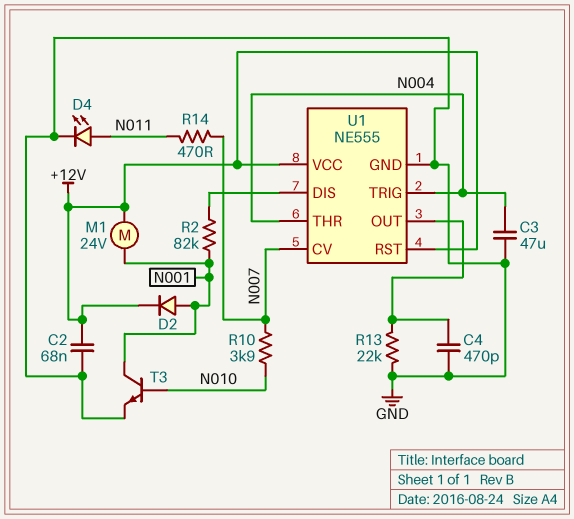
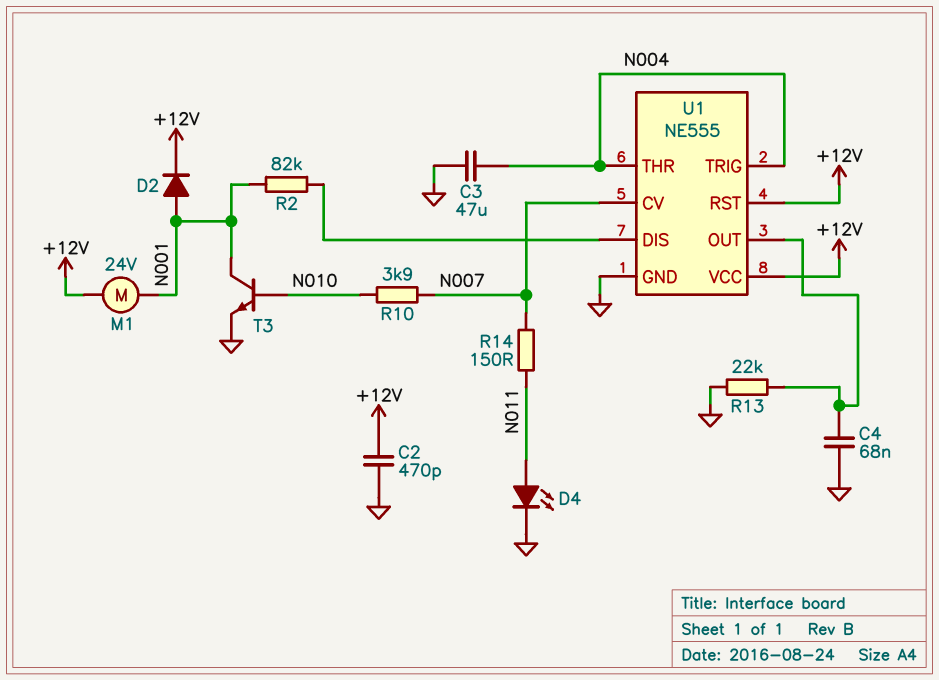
C2: 68nF (+12V, GND) -> 470pF (+12V, GND)
C4: 470pF (GND, U1/OUT) -> 68nF (GND, U1/OUT)
R14: 470 (N007, N011) -> 150 (N007, N011)

